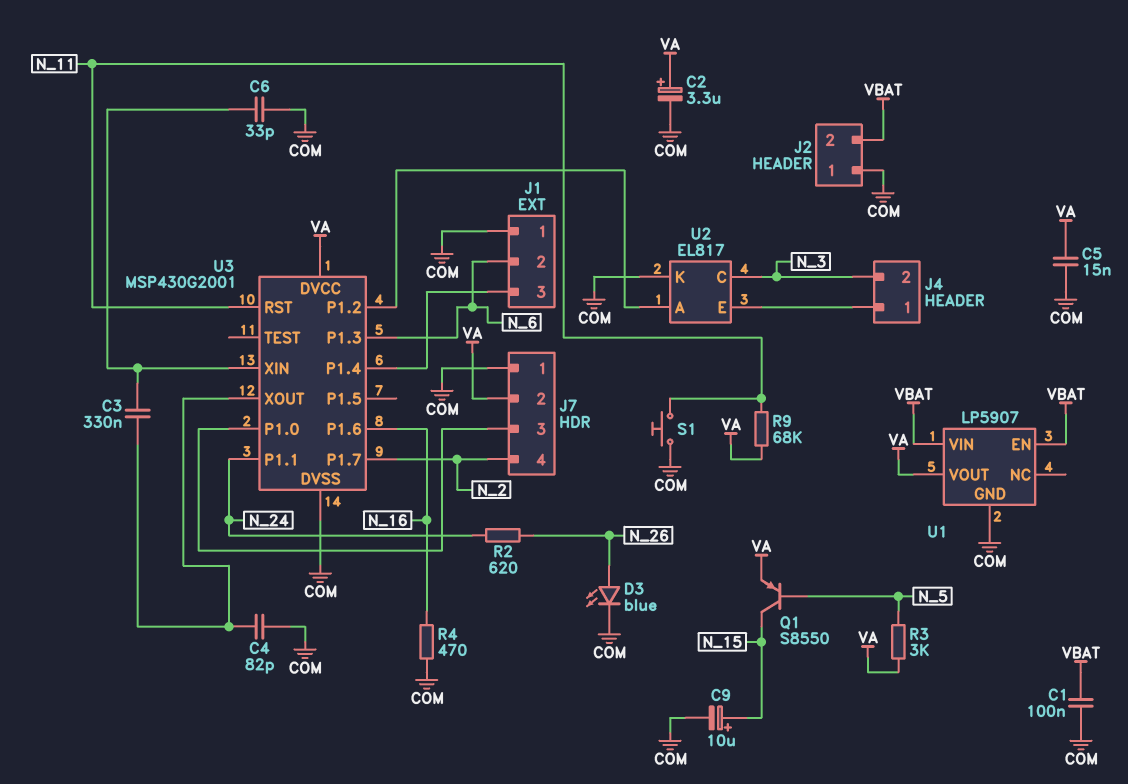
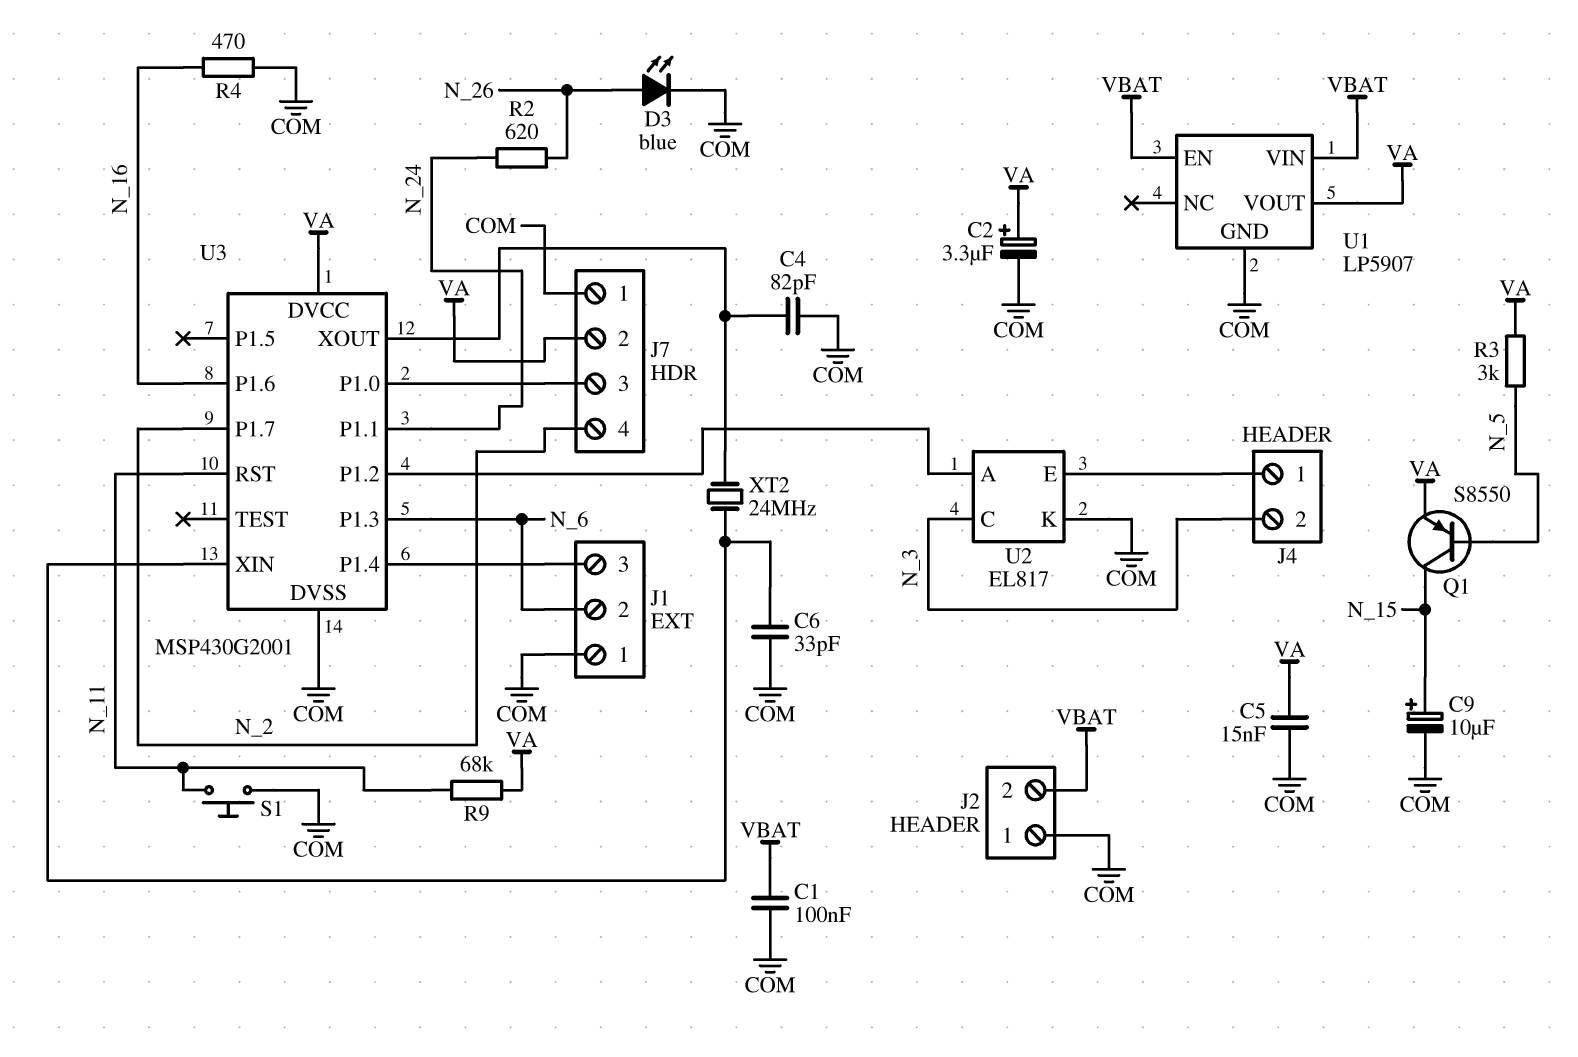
C3: 330nF (U3/XIN, U3/XOUT) -> none
XT2: none -> 24MHz (U3/XIN, U3/XOUT)

